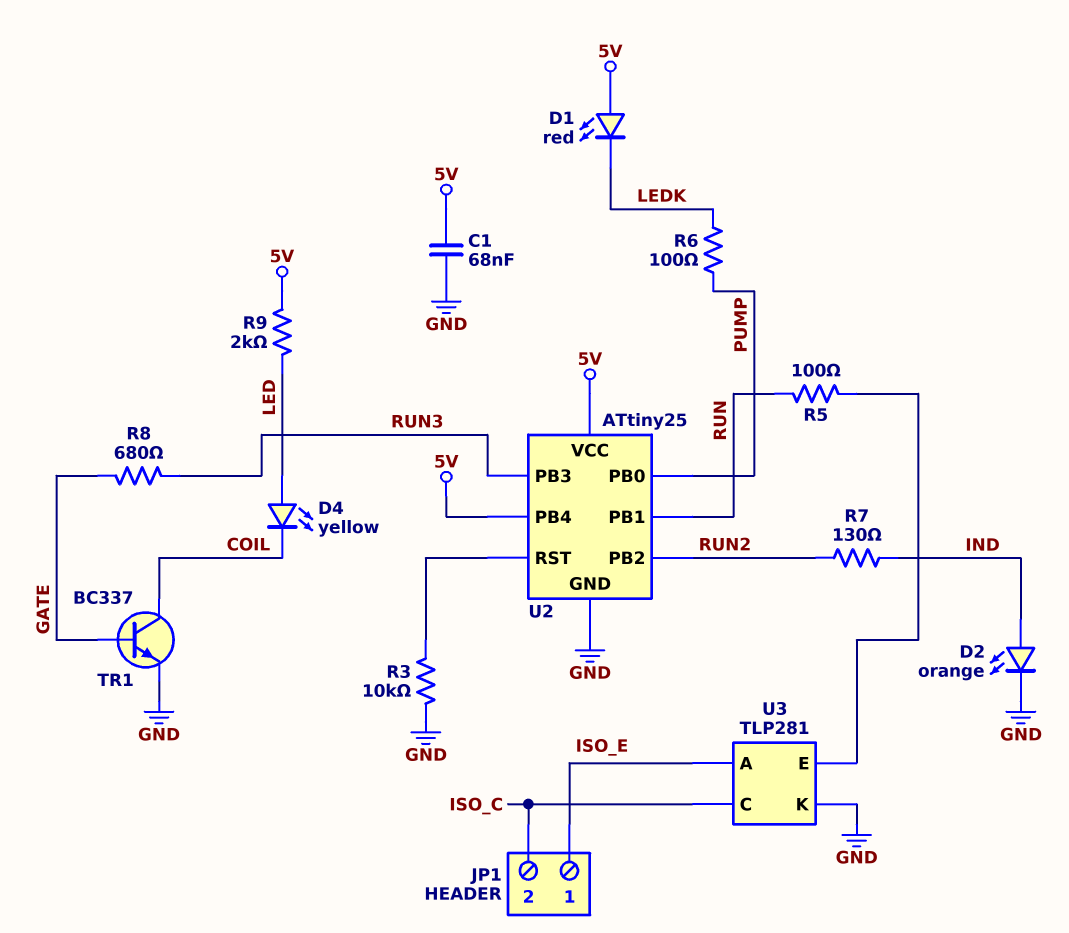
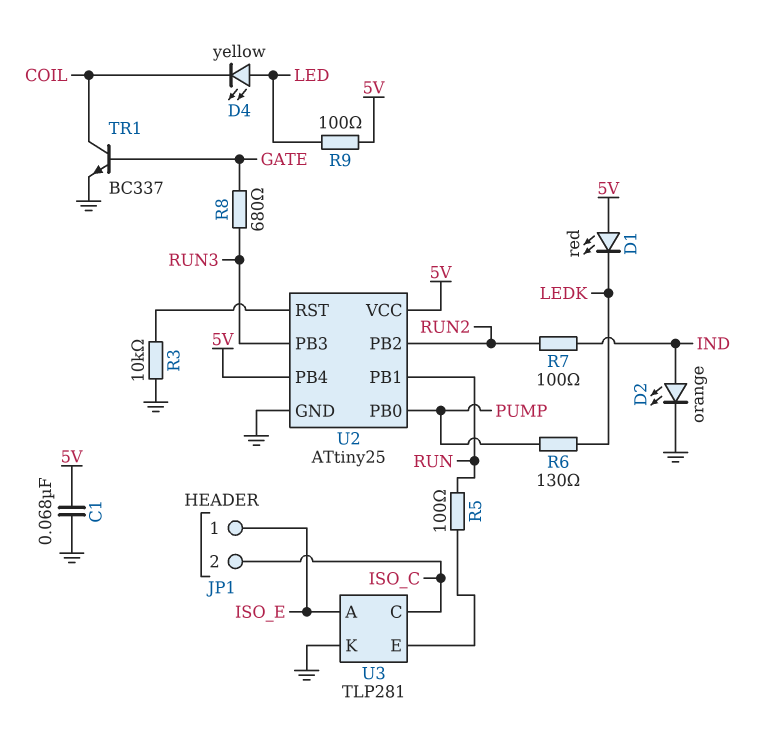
R6: 100 (LEDK, PUMP) -> 130 (LEDK, PUMP)
R7: 130 (IND, RUN2) -> 100 (IND, RUN2)
R9: 2k (5V, LED) -> 100 (5V, LED)

